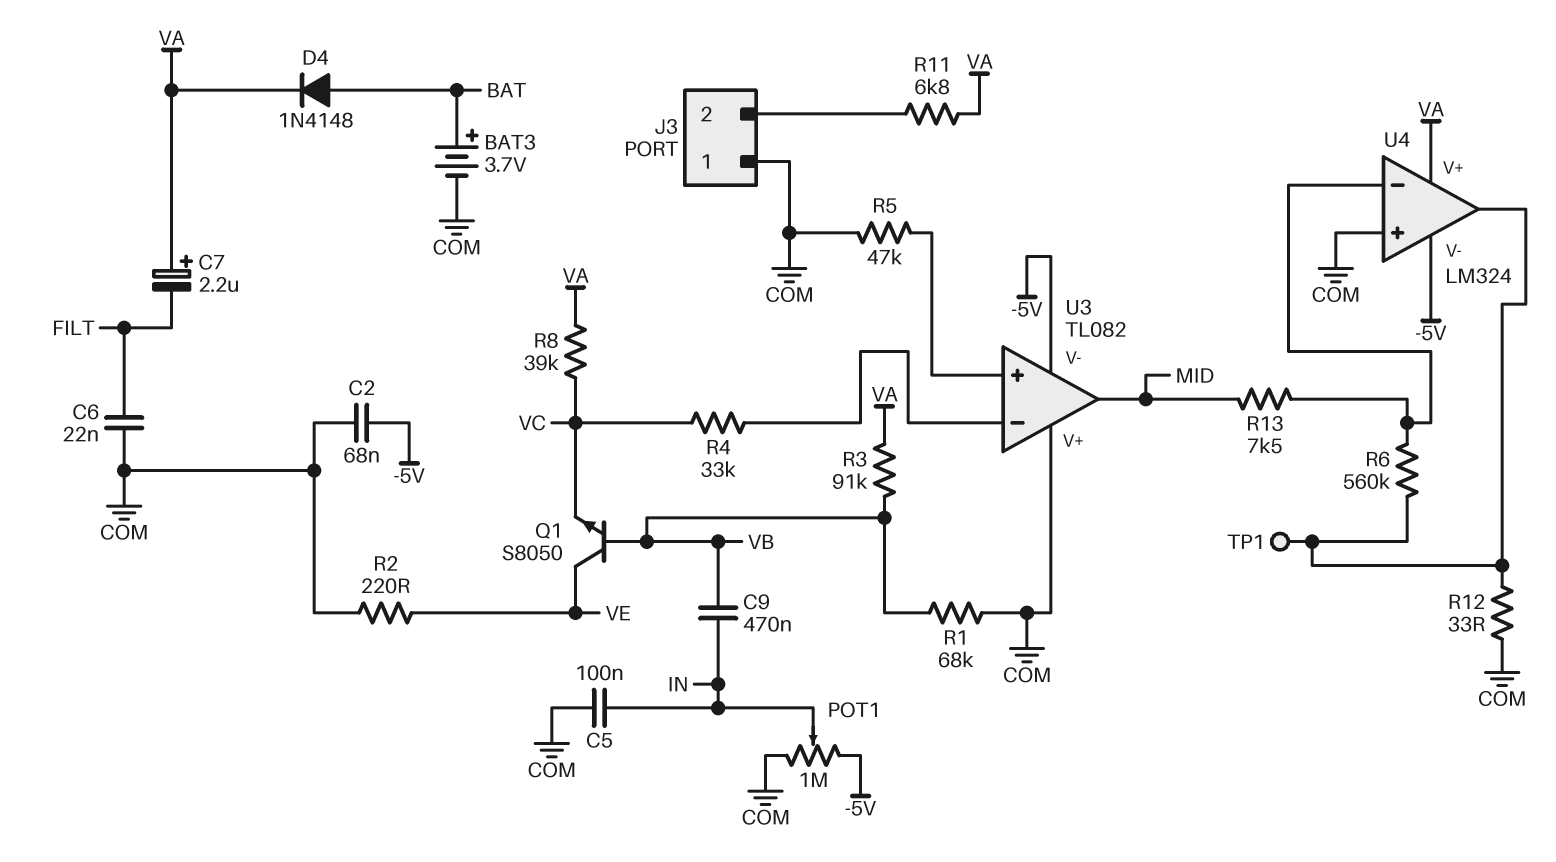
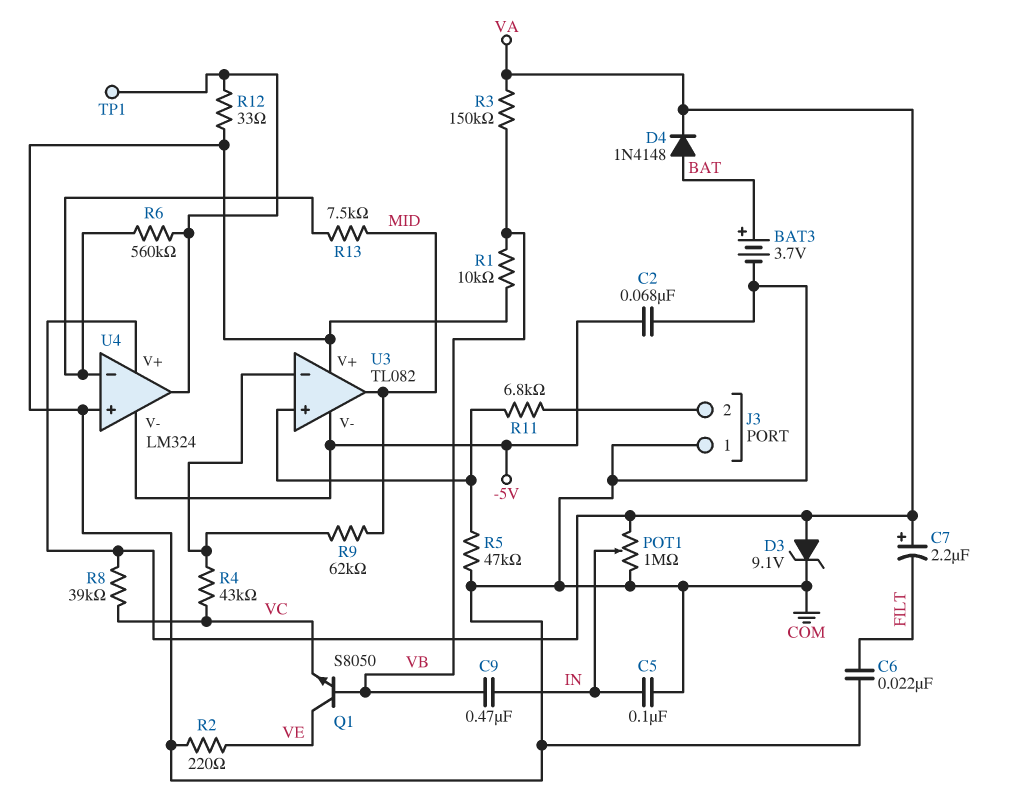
D3: none -> zener 9.1V (A VA, K COM)
POT1: 1M (-5V, COM, wiper IN) -> 1M (COM, VA, wiper IN)
R1: 68k (COM, VB) -> 10k (COM, VB)
R3: 91k (VA, VB) -> 150k (VA, VB)
R4: 33k (U3/in-, VC) -> 43k (U3/in-, VC)
R9: none -> 62k (MID, U3/in-)
R11: 6.8k (J3/2, VA) -> 6.8k (J3/2, U3/in+)

